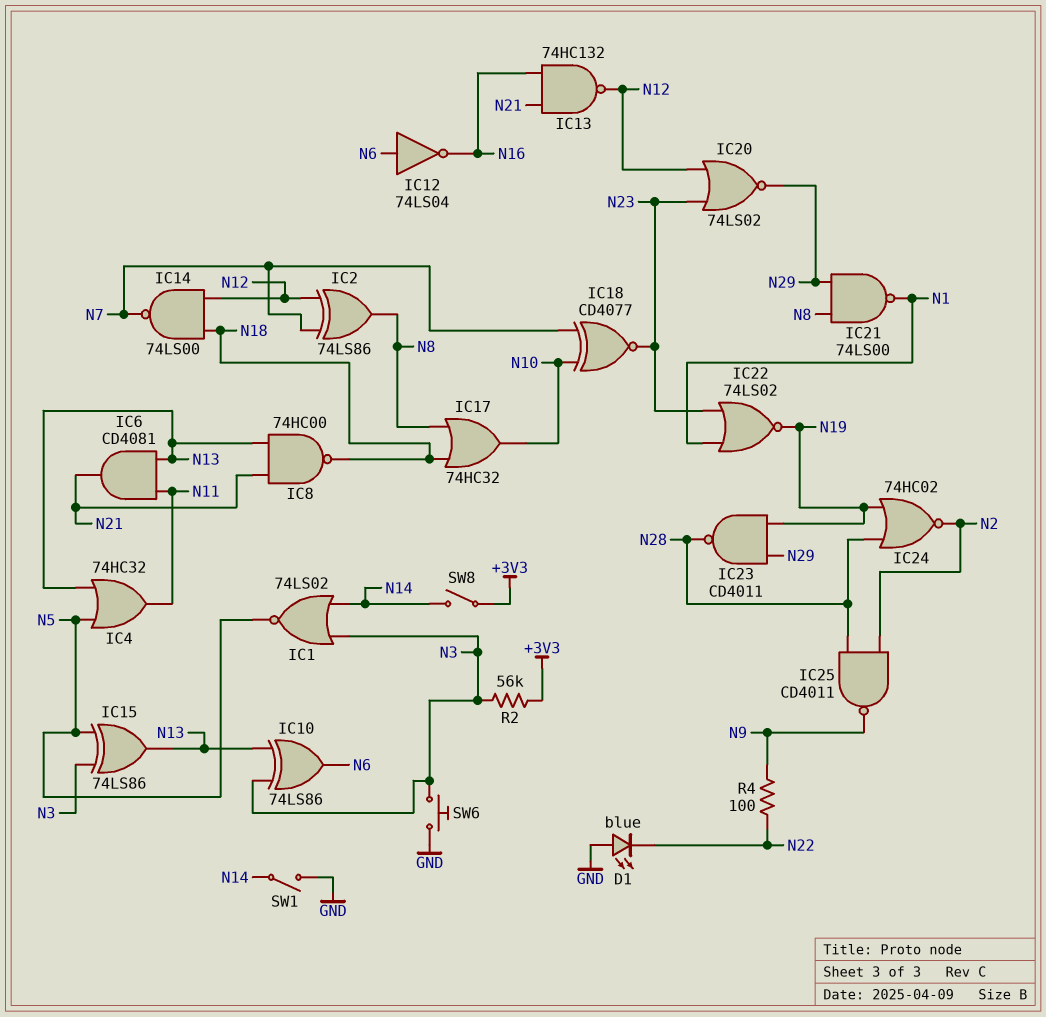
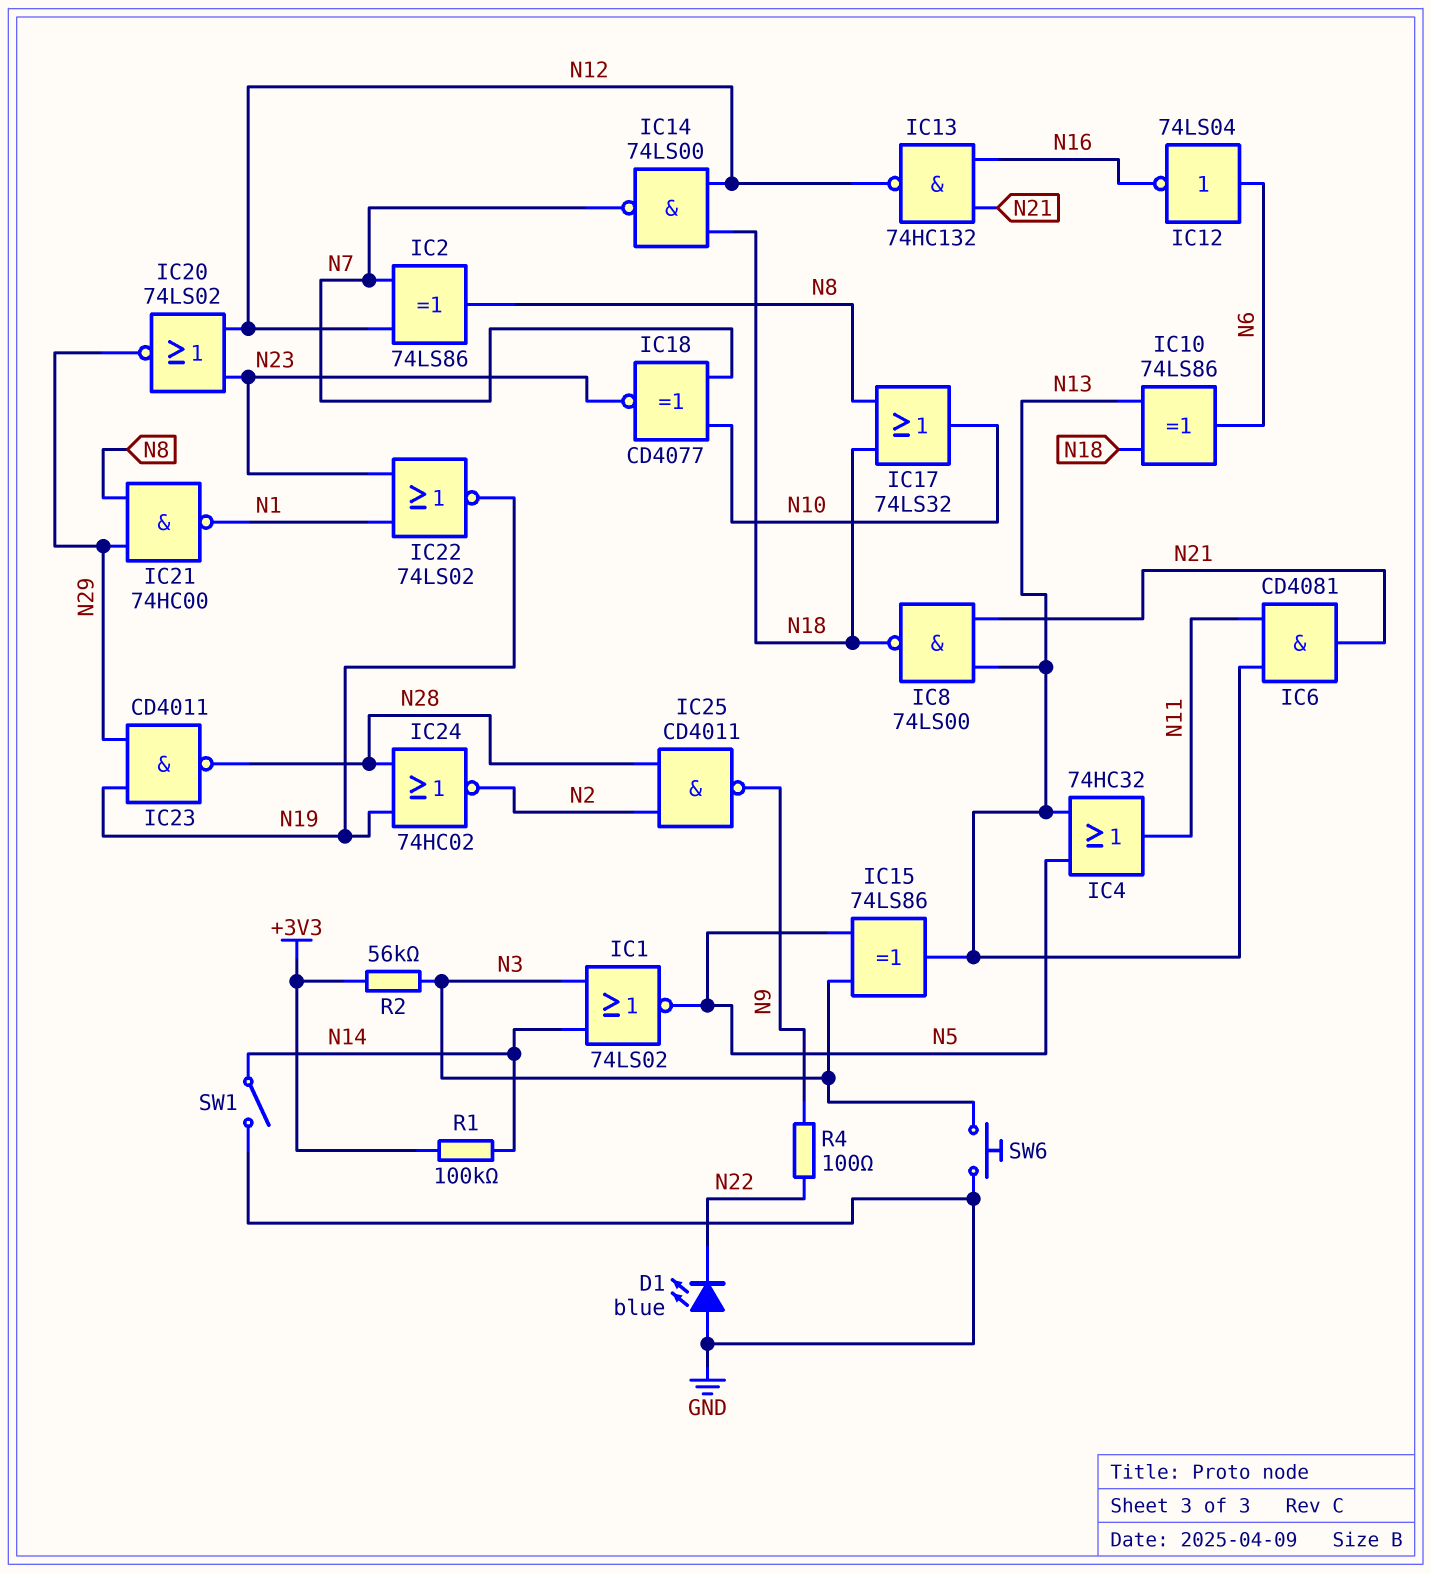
IC8: NAND 74HC00 (in N13, in N21, out N18) -> NAND 74LS00 (in N13, in N21, out N18)
IC10: XOR 74LS86 (in N3, in N13, out N6) -> XOR 74LS86 (in N13, in N18, out N6)
IC17: OR 74HC32 (in N8, in N18, out N10) -> OR 74LS32 (in N8, in N18, out N10)
IC21: NAND 74LS00 (in N8, in N29, out N1) -> NAND 74HC00 (in N8, in N29, out N1)
R1: none -> 100k (+3V3, N14)
SW8: switch (+3V3, N14) -> none

